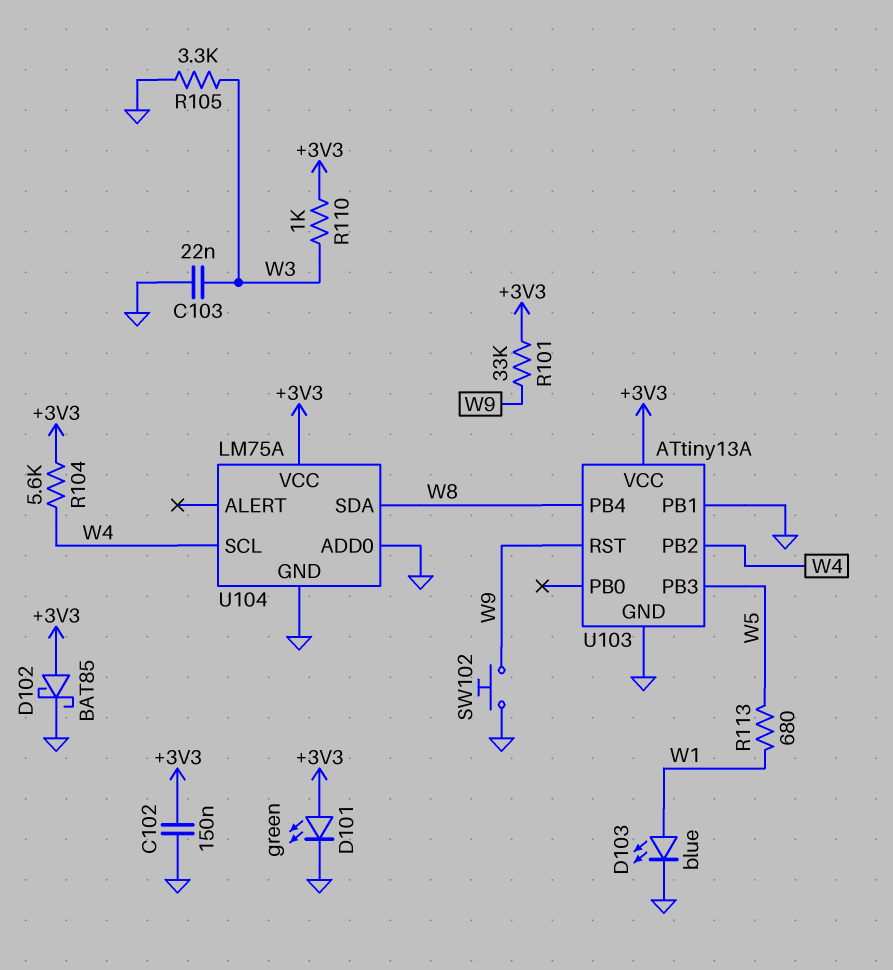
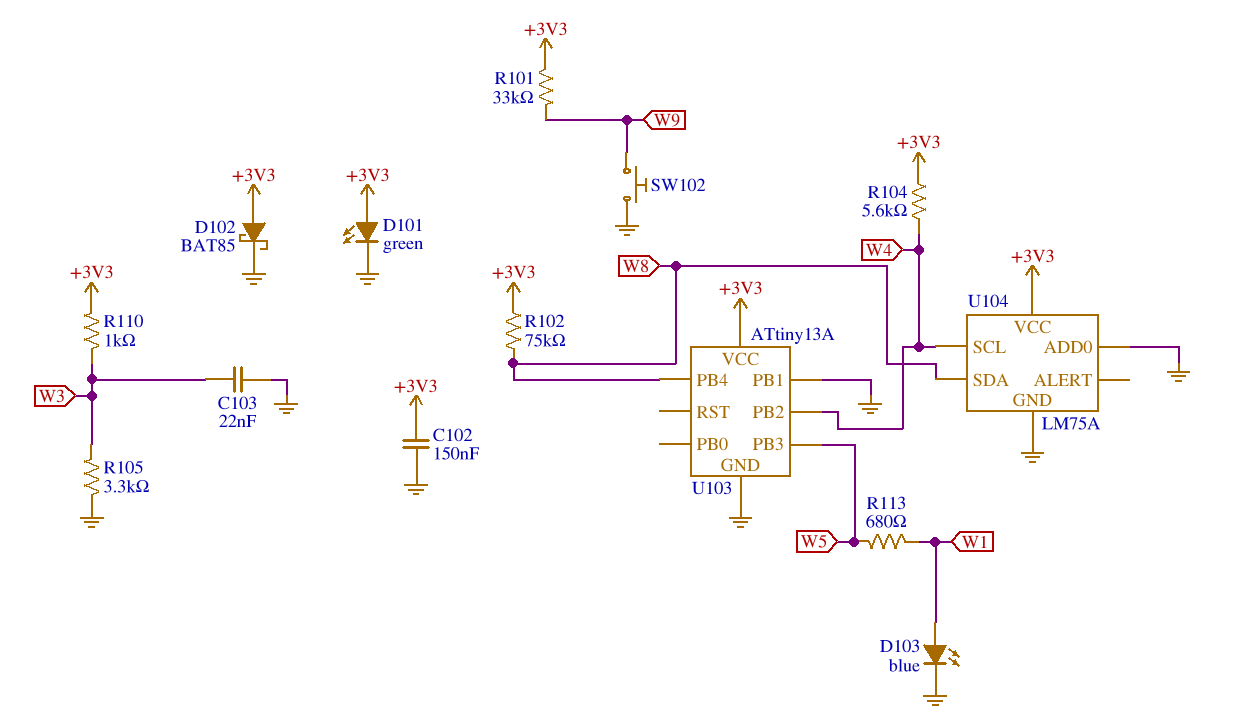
R102: none -> 75k (+3V3, W8)
U103 pin RST: W9 -> none

